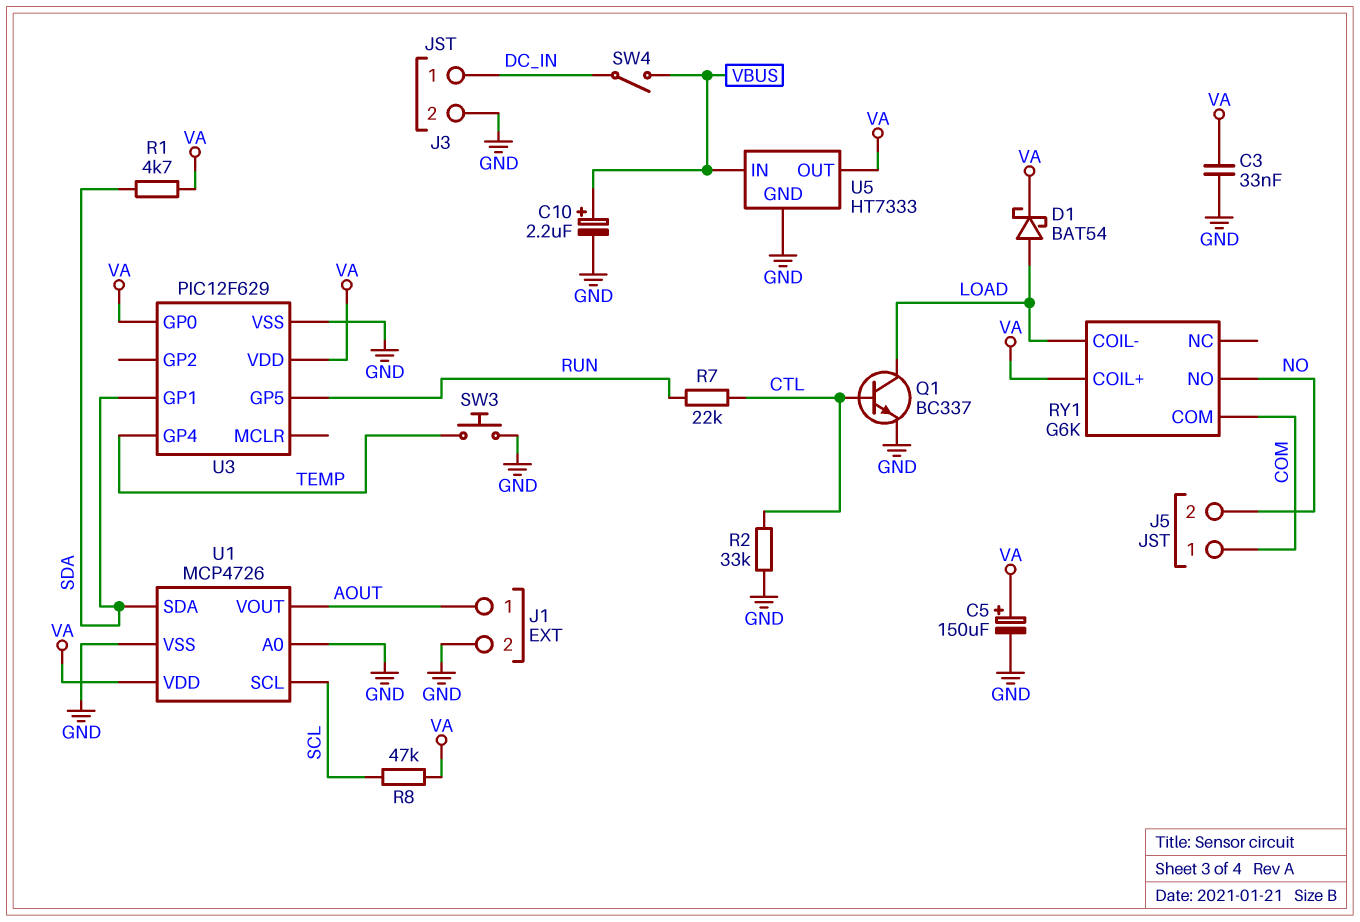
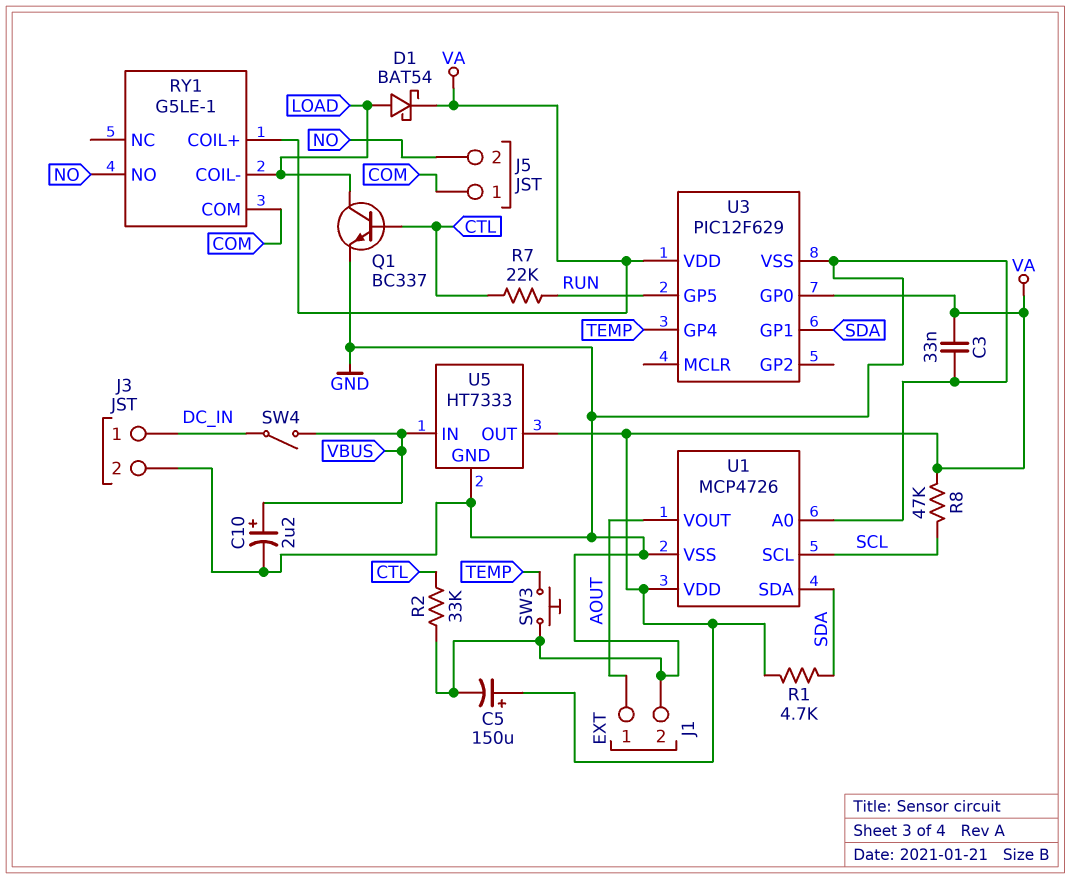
RY1: G6K -> G5LE-1

